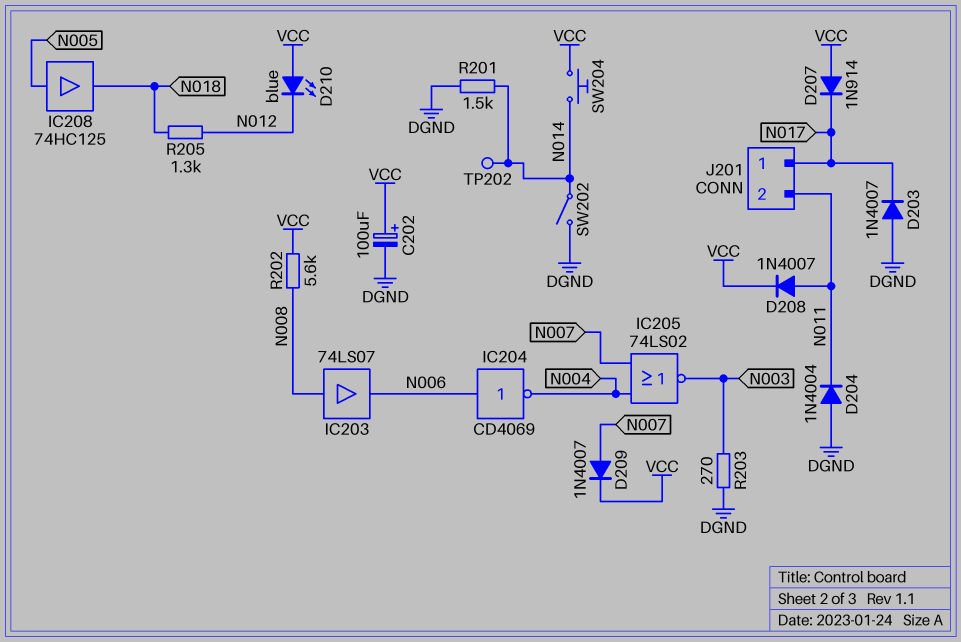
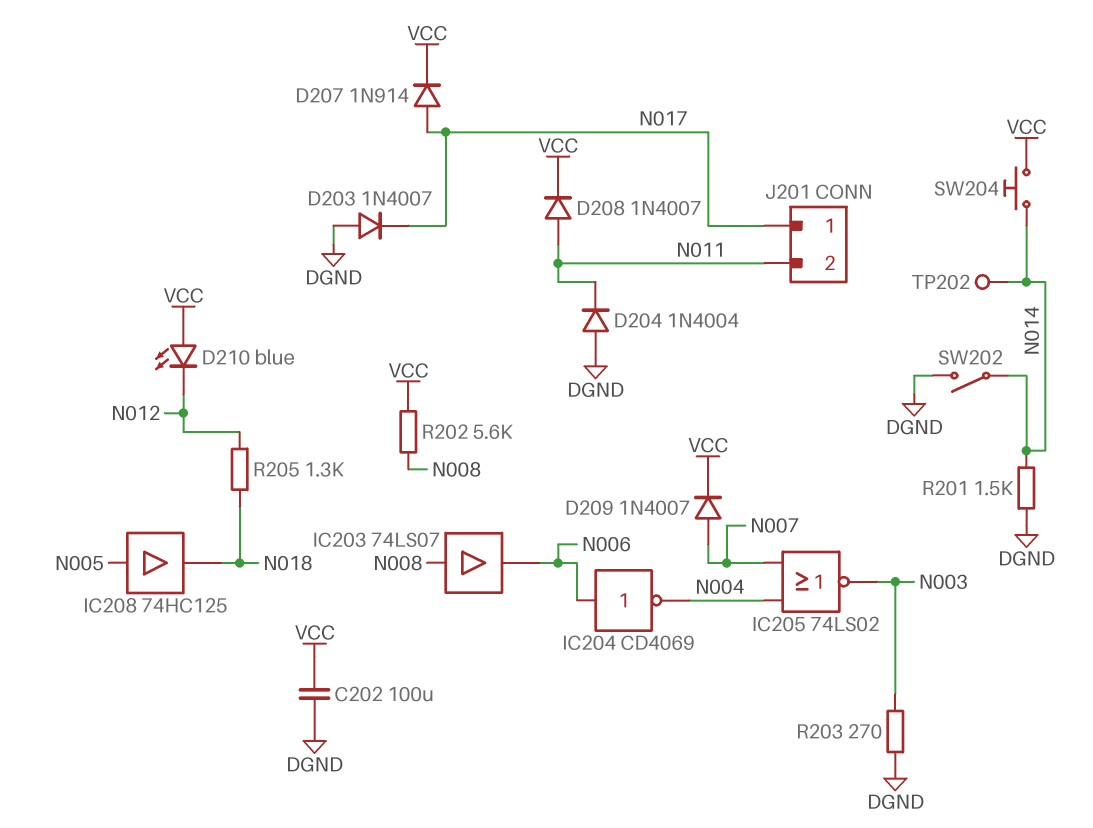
C202: 100uF (plus VCC, minus DGND) -> 100uF (DGND, VCC)
D207: diode 1N914 (A VCC, K N017) -> diode 1N914 (A N017, K VCC)

